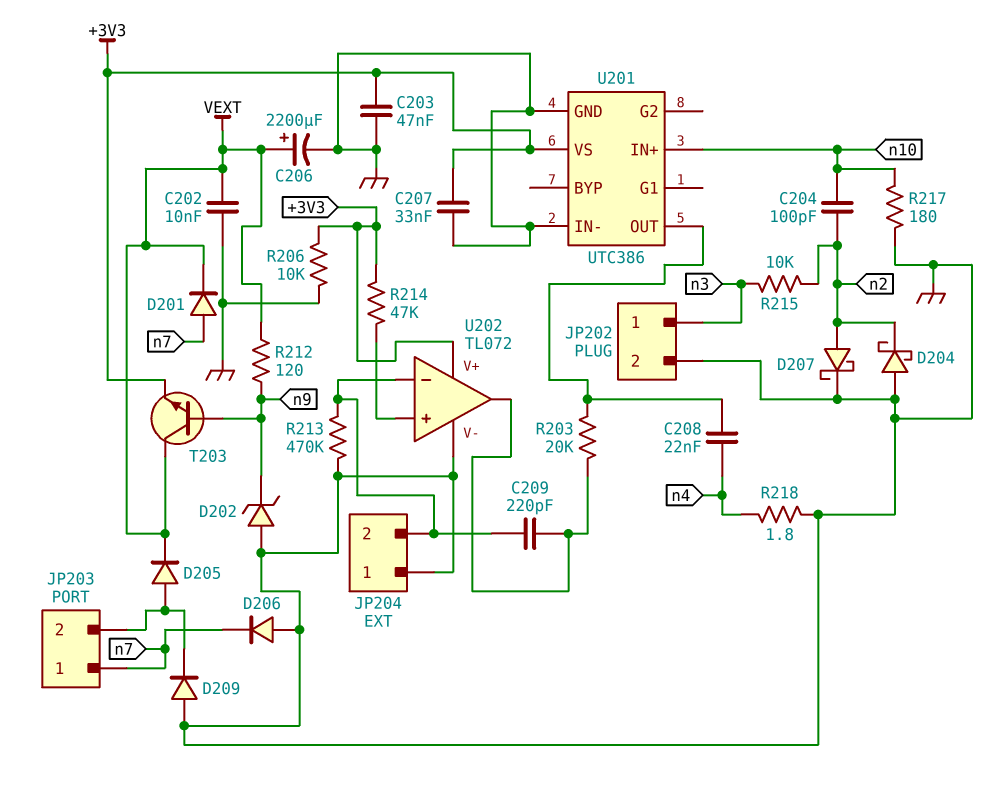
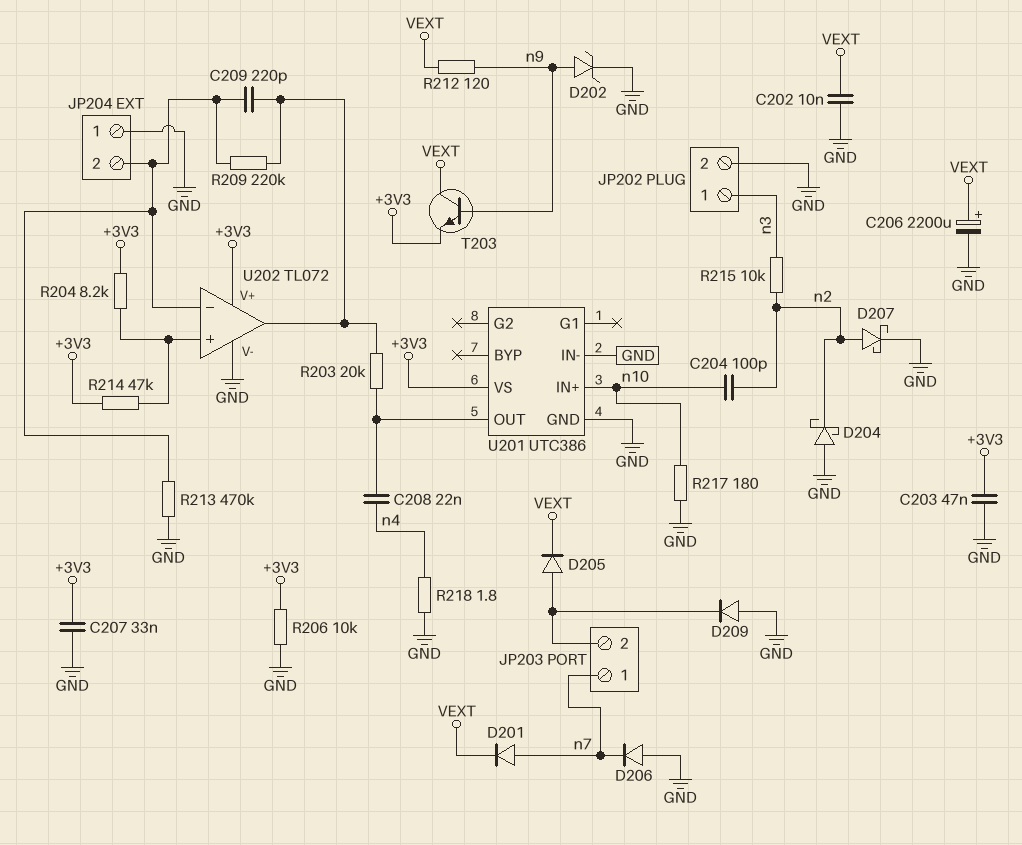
D202: zener (A GND, K n9) -> zener (A n9, K GND)
R204: none -> 8.2k (+3V3, U202/in+)
R209: none -> 220k (JP204/2, U202/out)

